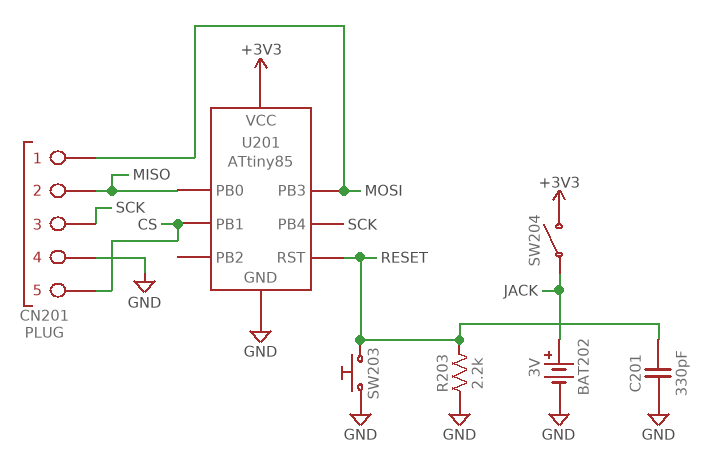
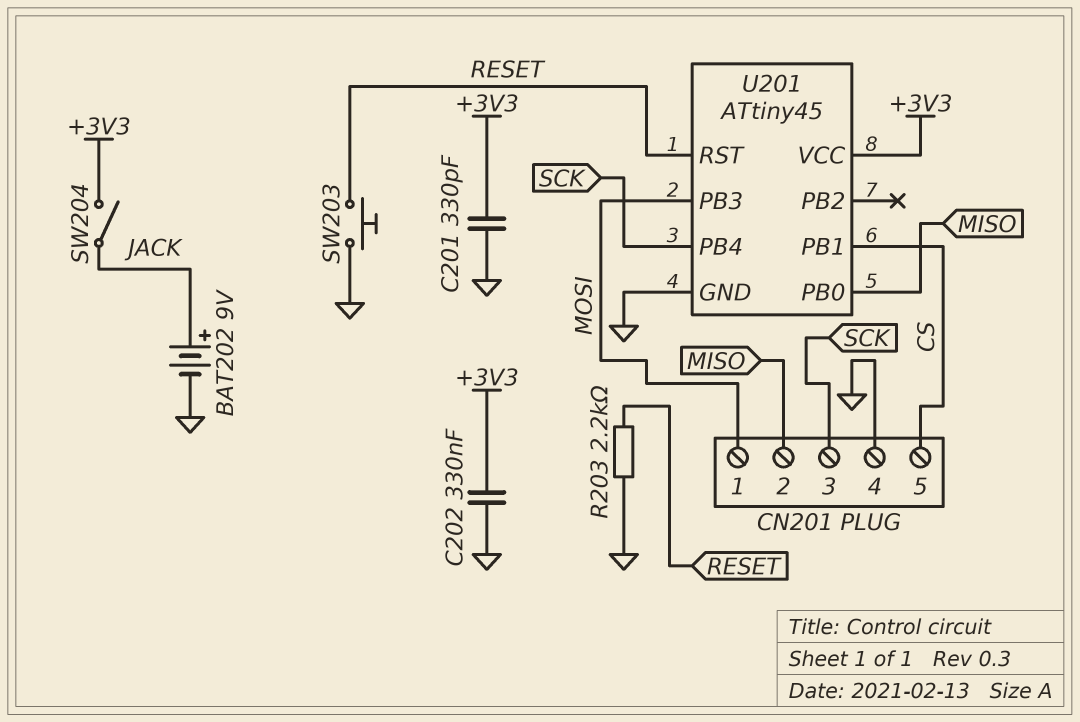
BAT202: 3V (plus JACK, minus GND) -> 9V (plus JACK, minus GND)
C201: 330pF (GND, RESET) -> 330pF (+3V3, GND)
C202: none -> 330nF (+3V3, GND)
U201: ATtiny85 -> ATtiny45

